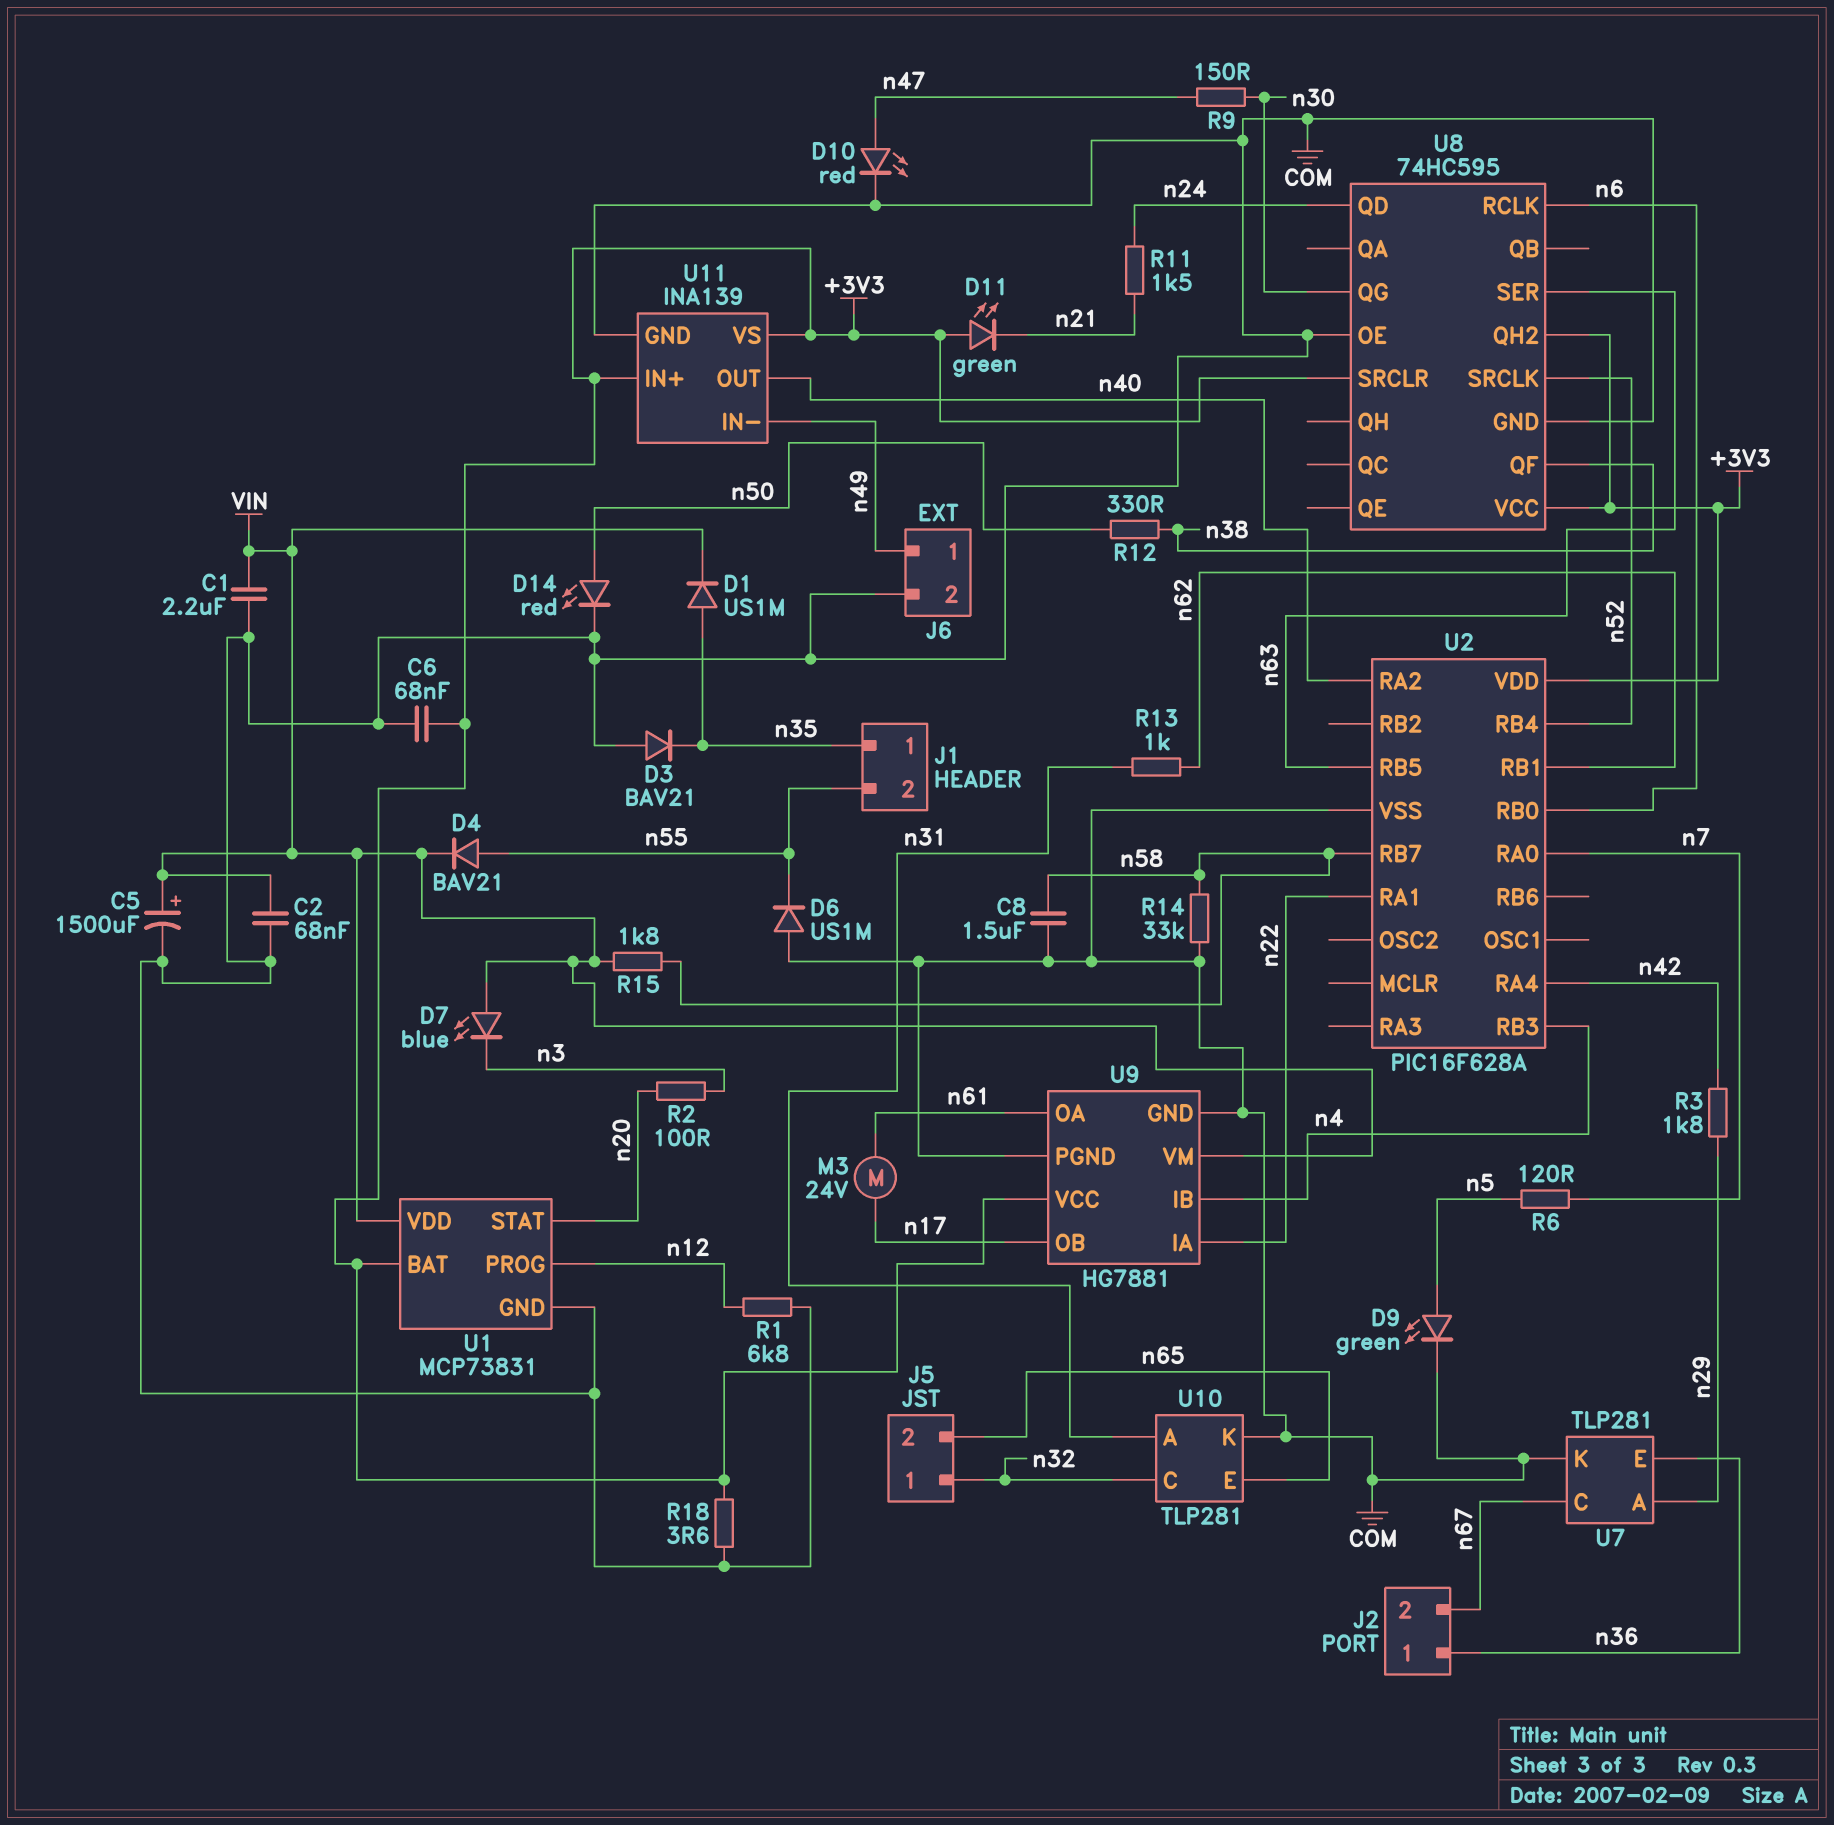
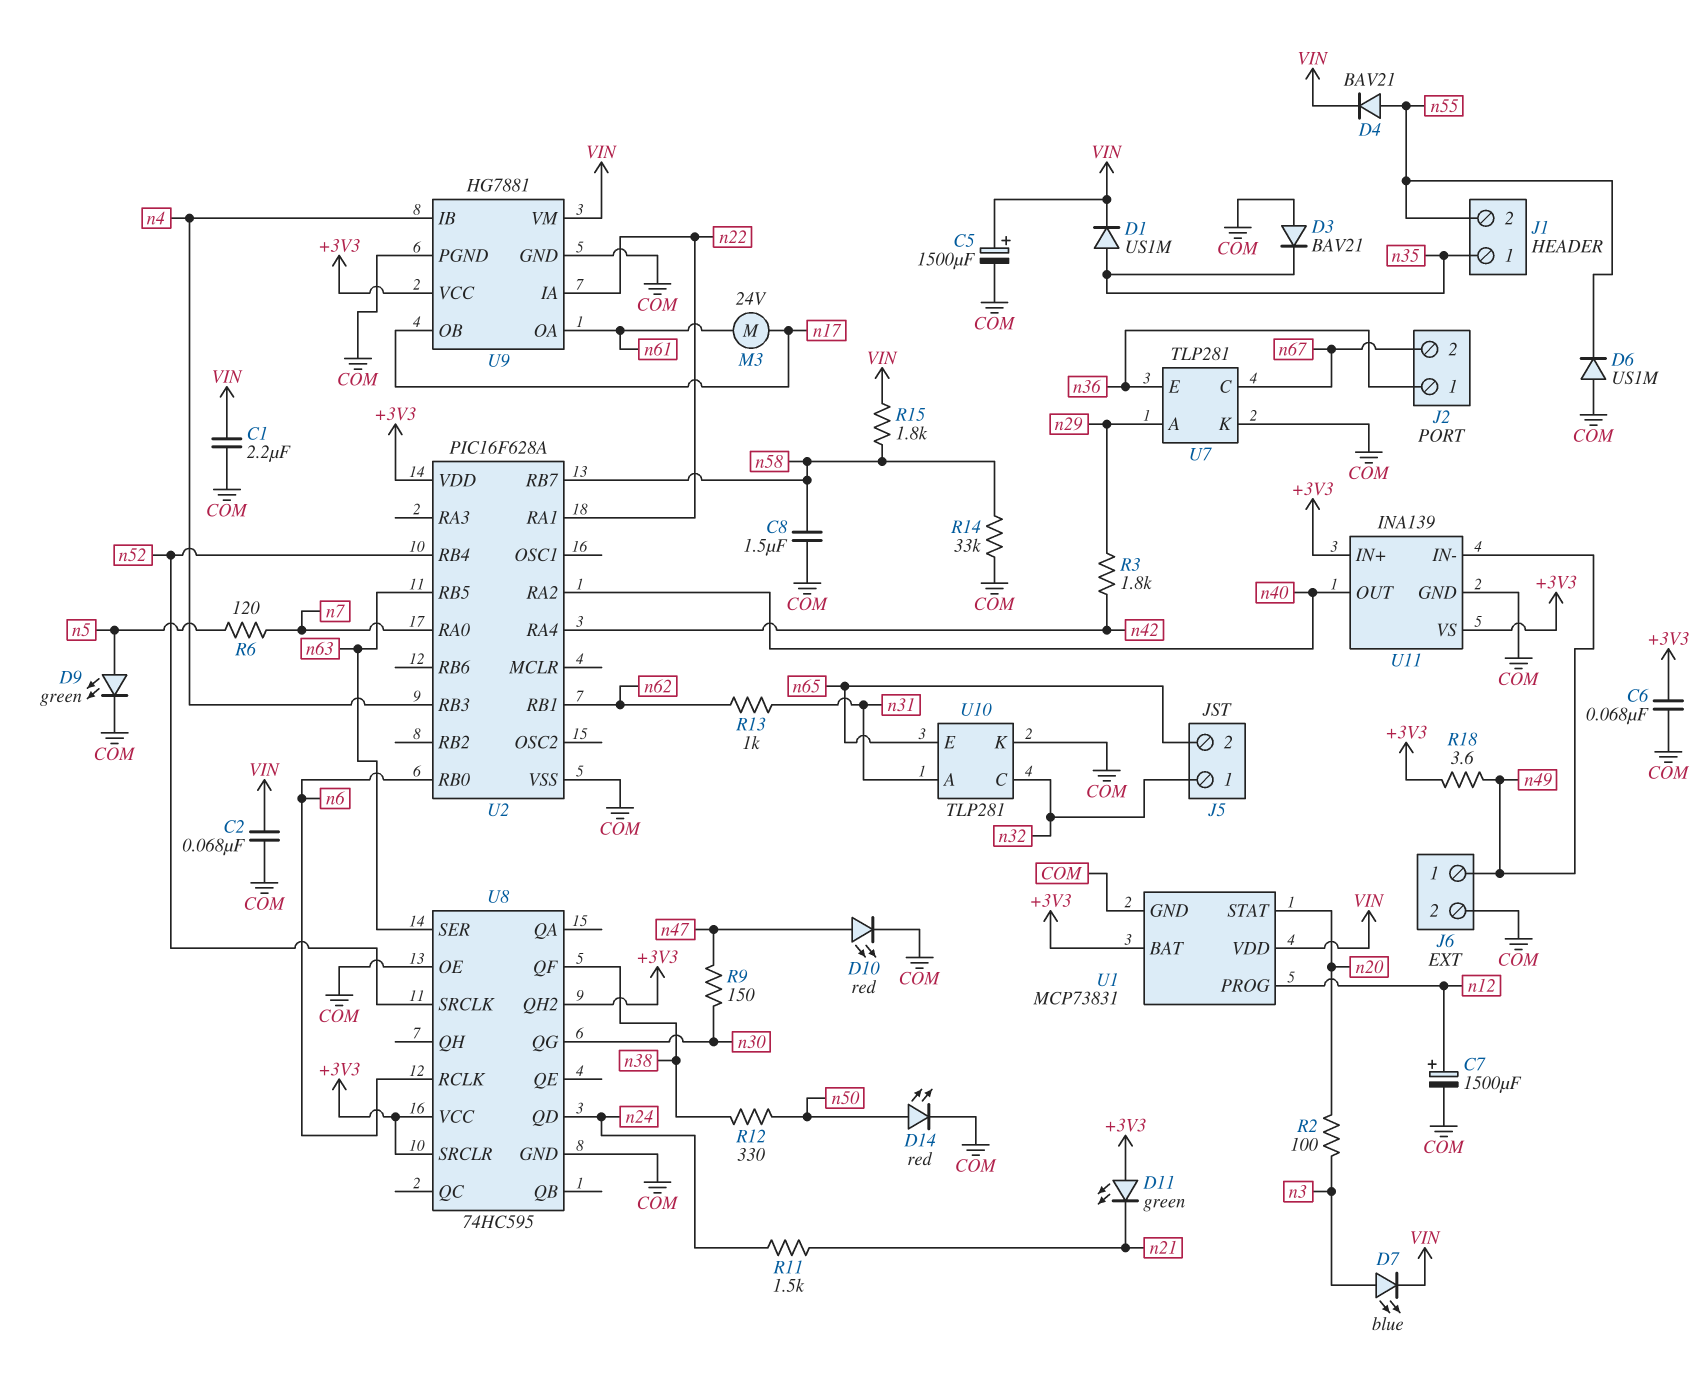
C7: none -> 1500uF (plus n12, minus COM)
D7: LED blue (A VIN, K n3) -> LED blue (A n3, K VIN)
R1: 6.8k (COM, n12) -> none
R18: 3.6 (+3V3, COM) -> 3.6 (+3V3, n49)

